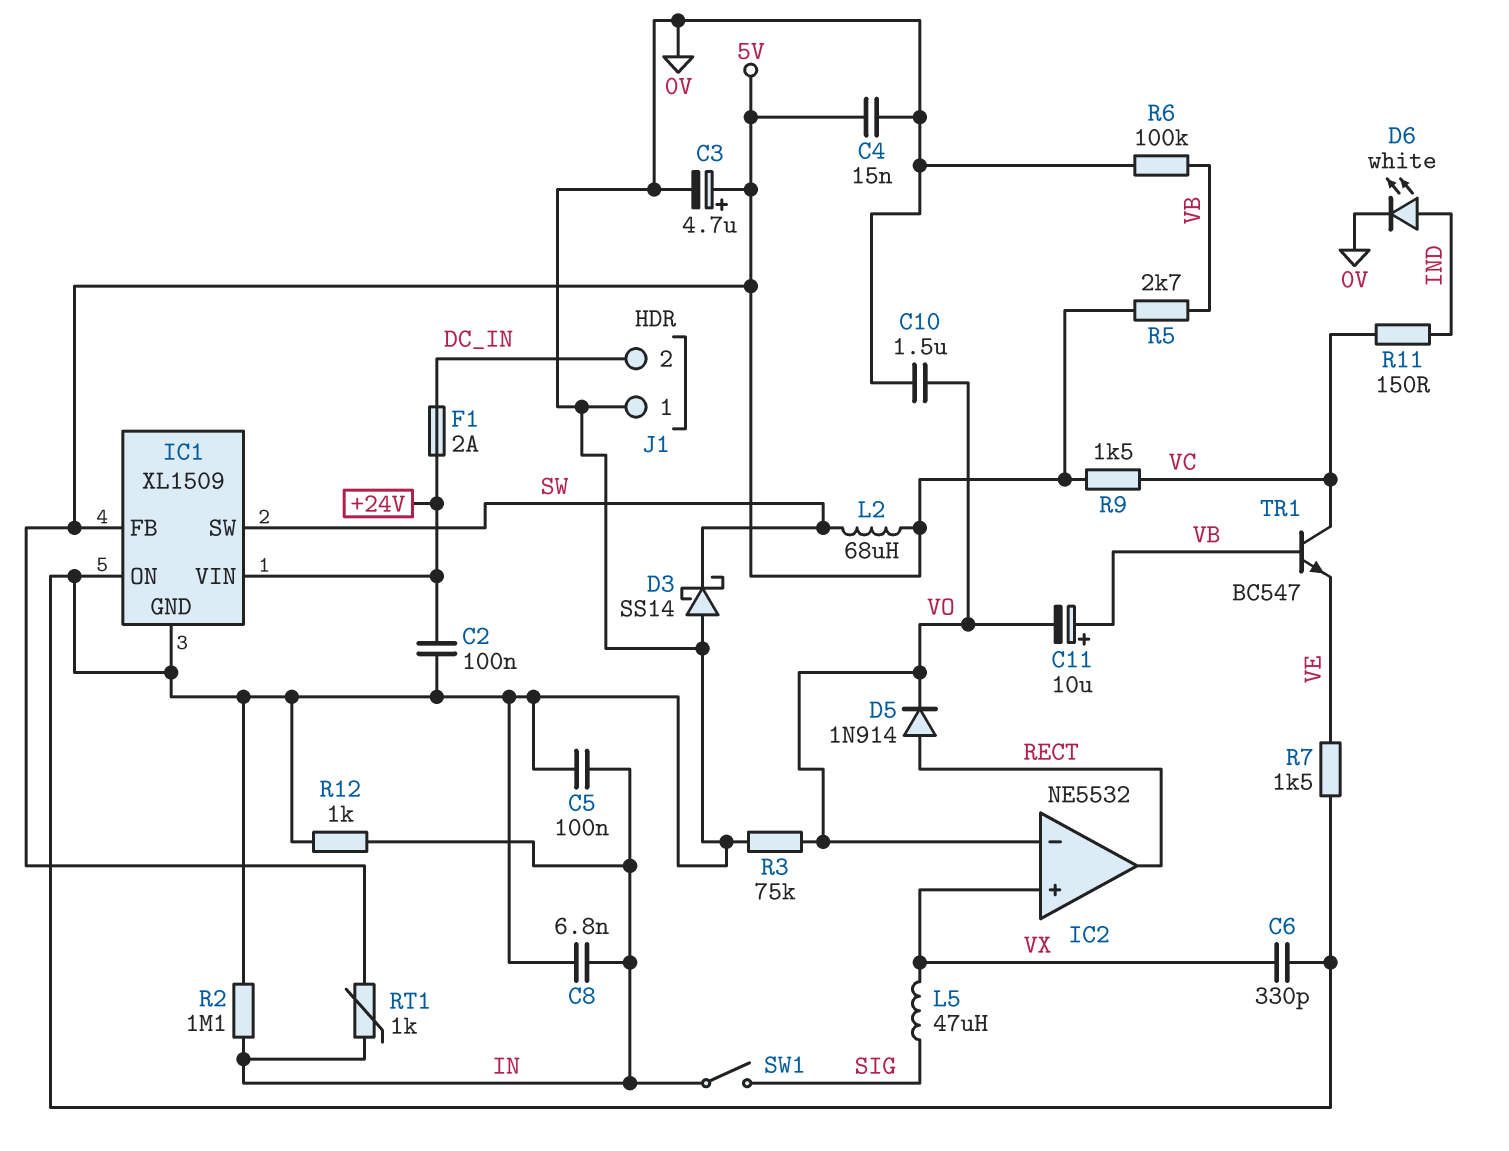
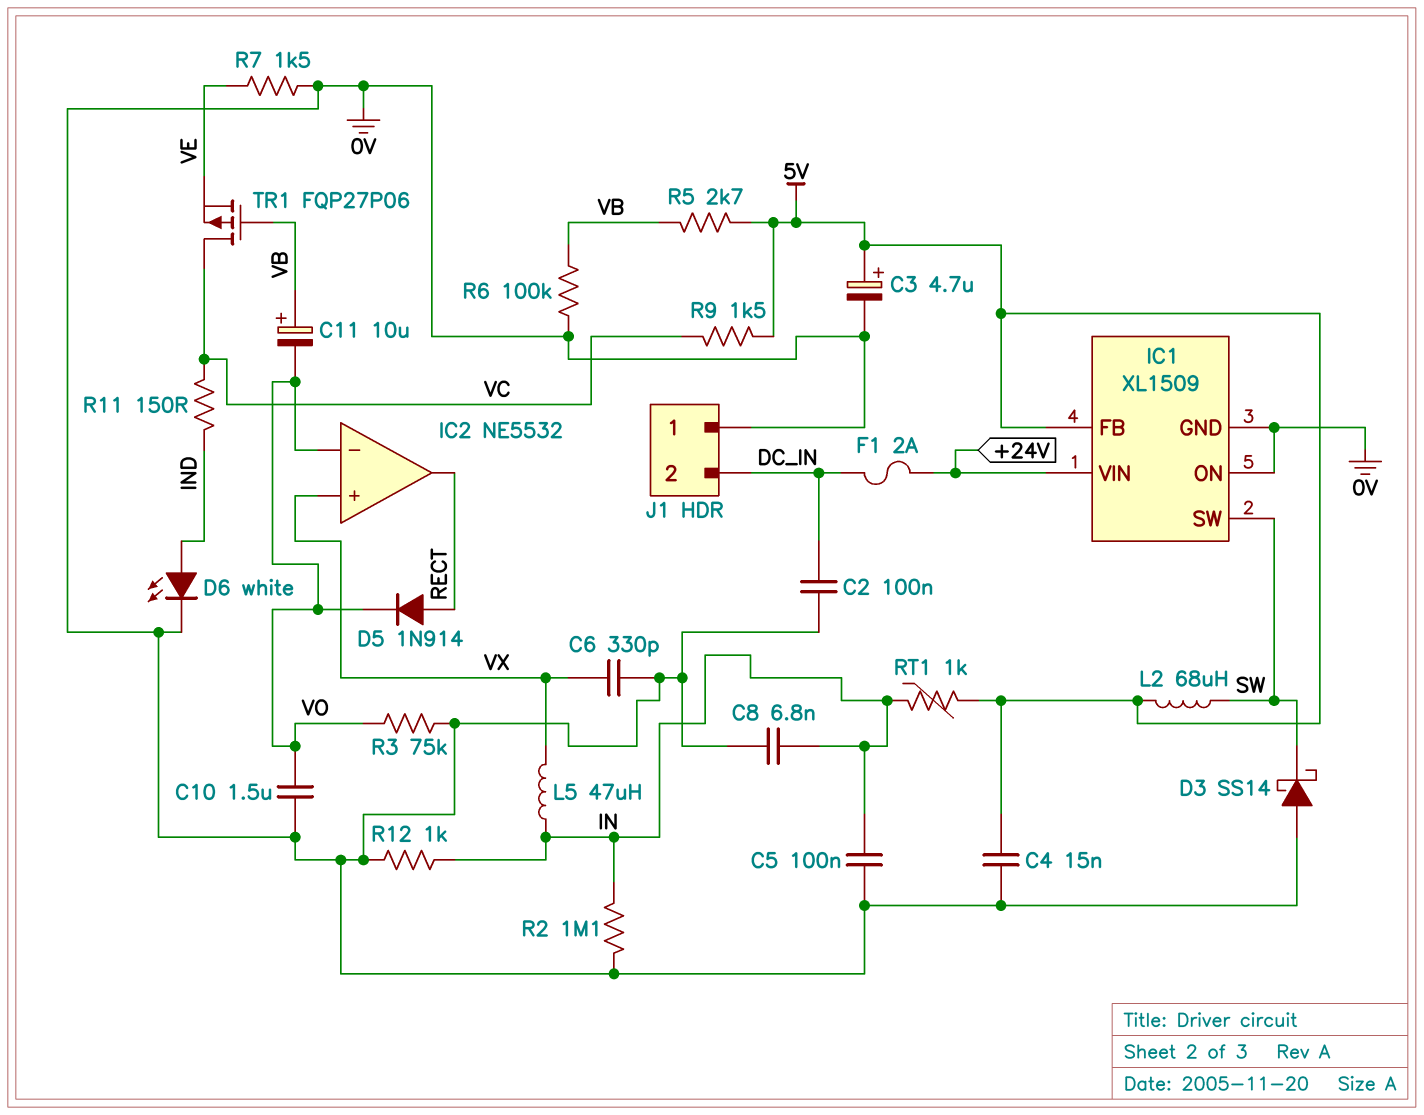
C2: 100nF (+24V, 0V) -> 100nF (0V, DC_IN)
L5: 47uH (SIG, VX) -> 47uH (IN, VX)
SW1: switch (IN, SIG) -> none
TR1: NPN BC547 (B VB, C VC, E VE) -> PMOS FQP27P06 (G VB, D VC, S VE)

